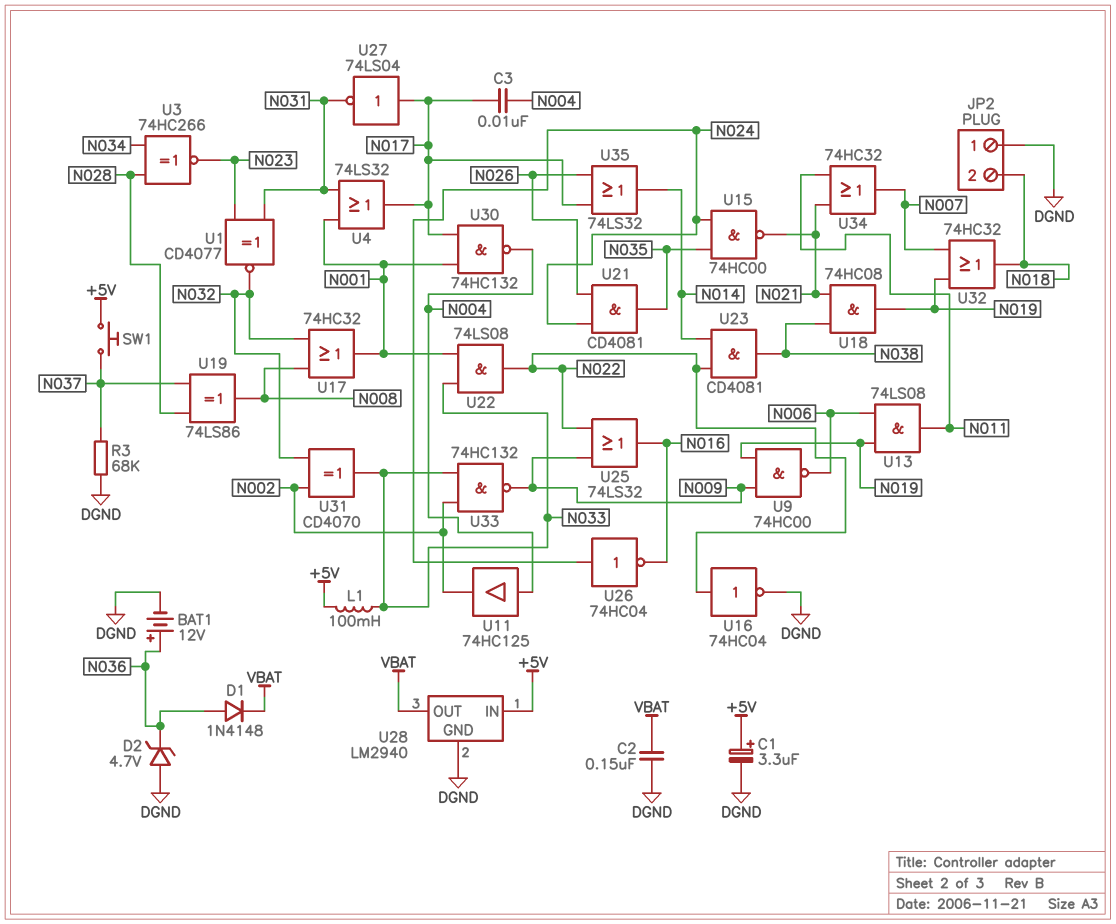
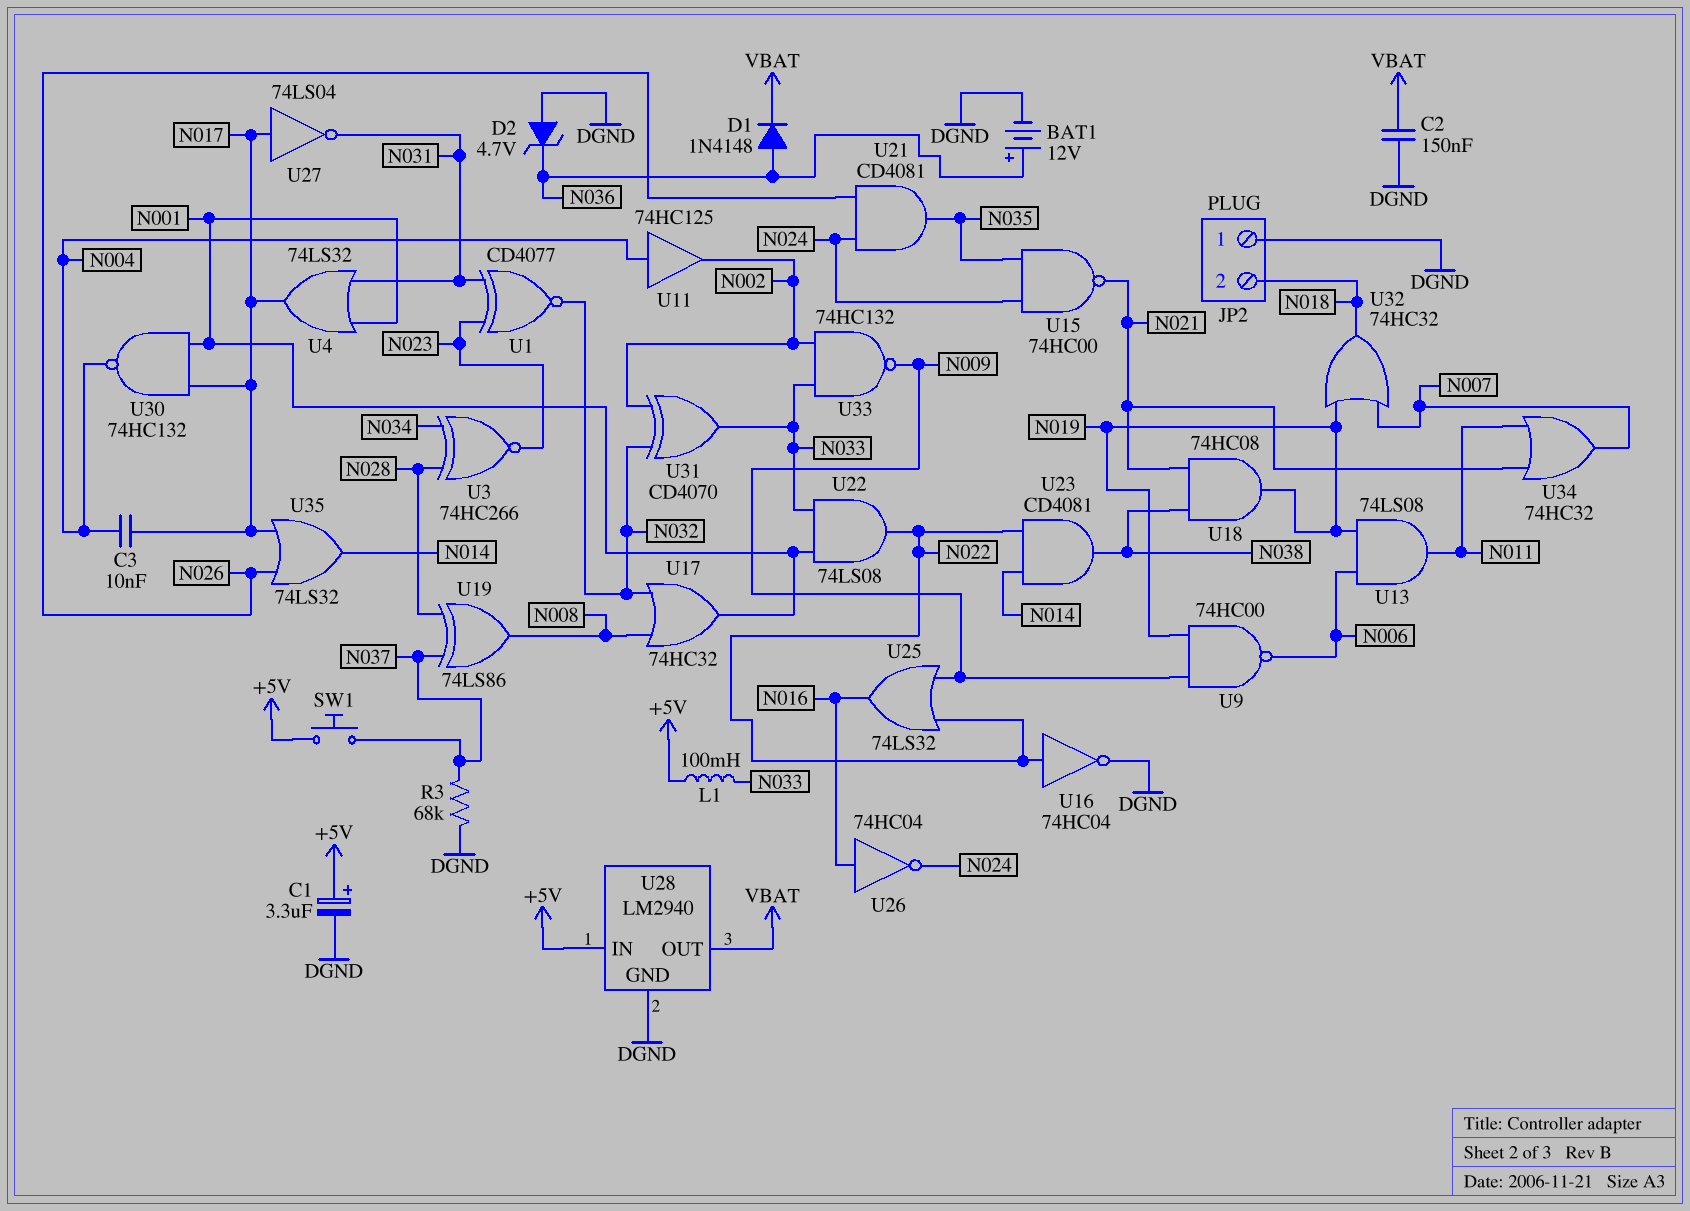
U26: NOT 74HC04 (in N024, out N016) -> NOT 74HC04 (in N016, out N024)

